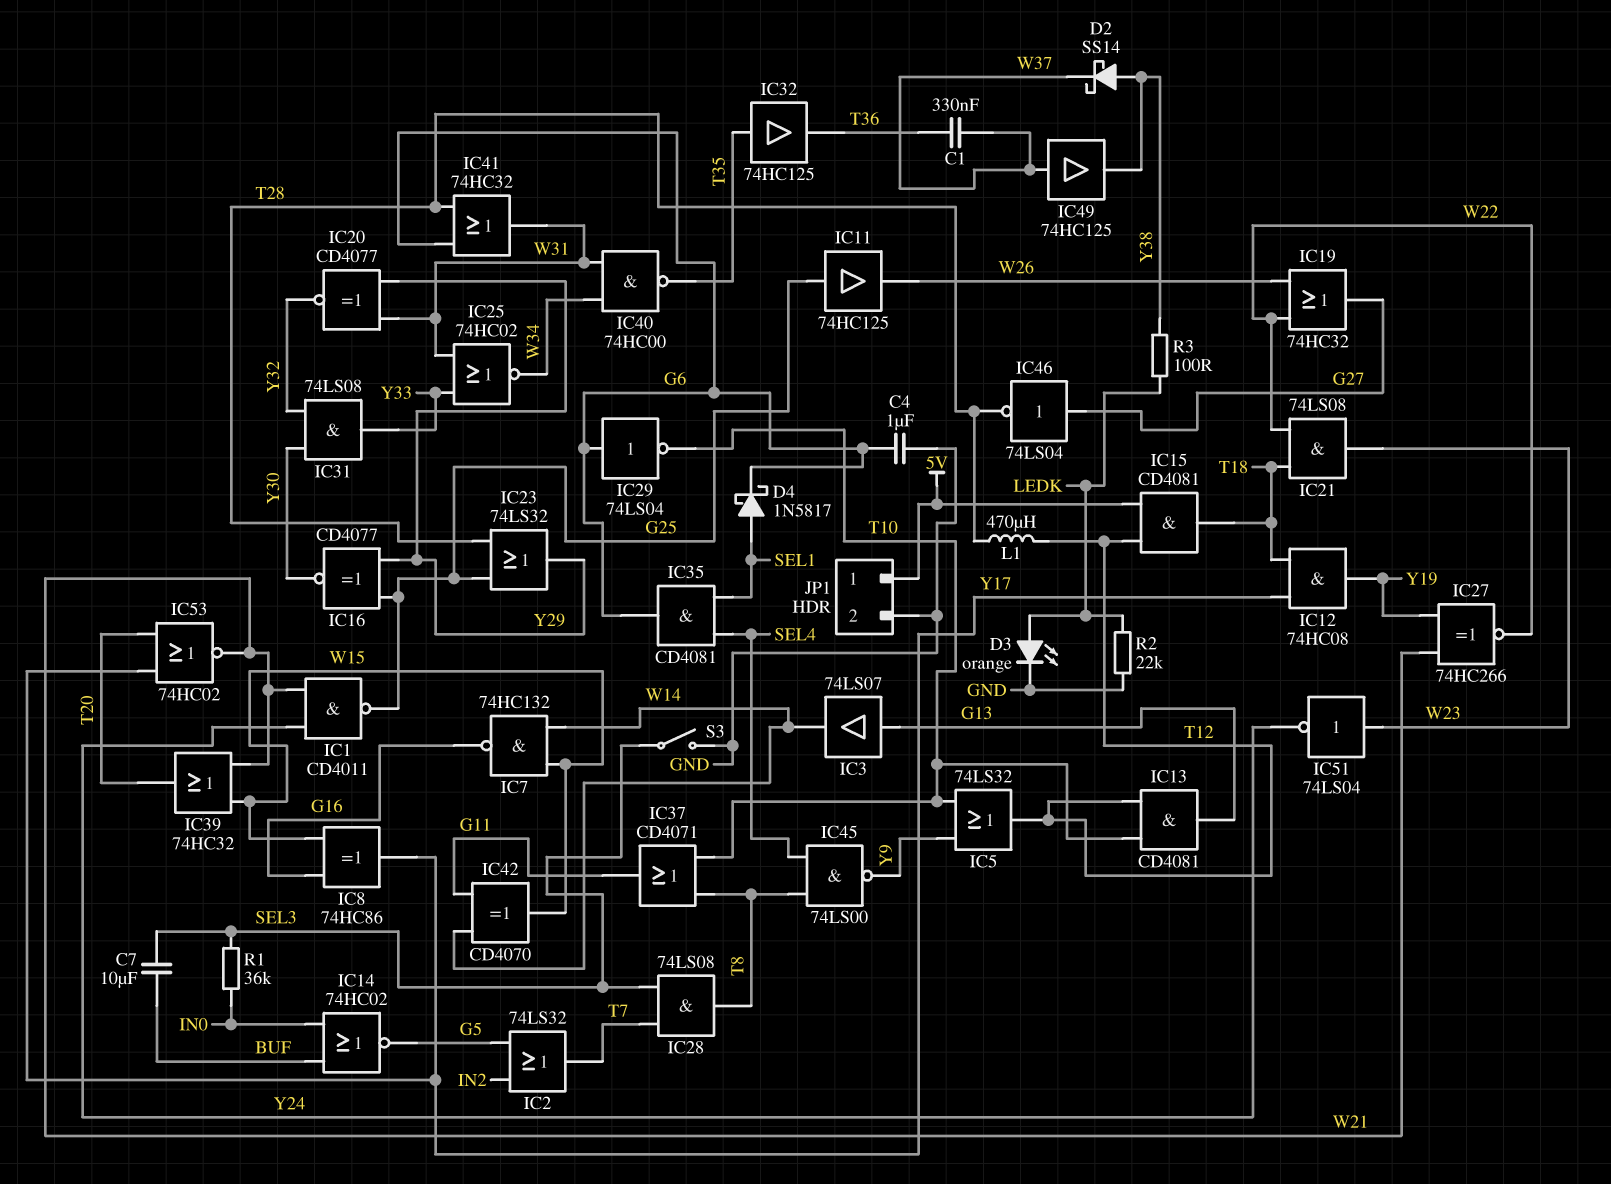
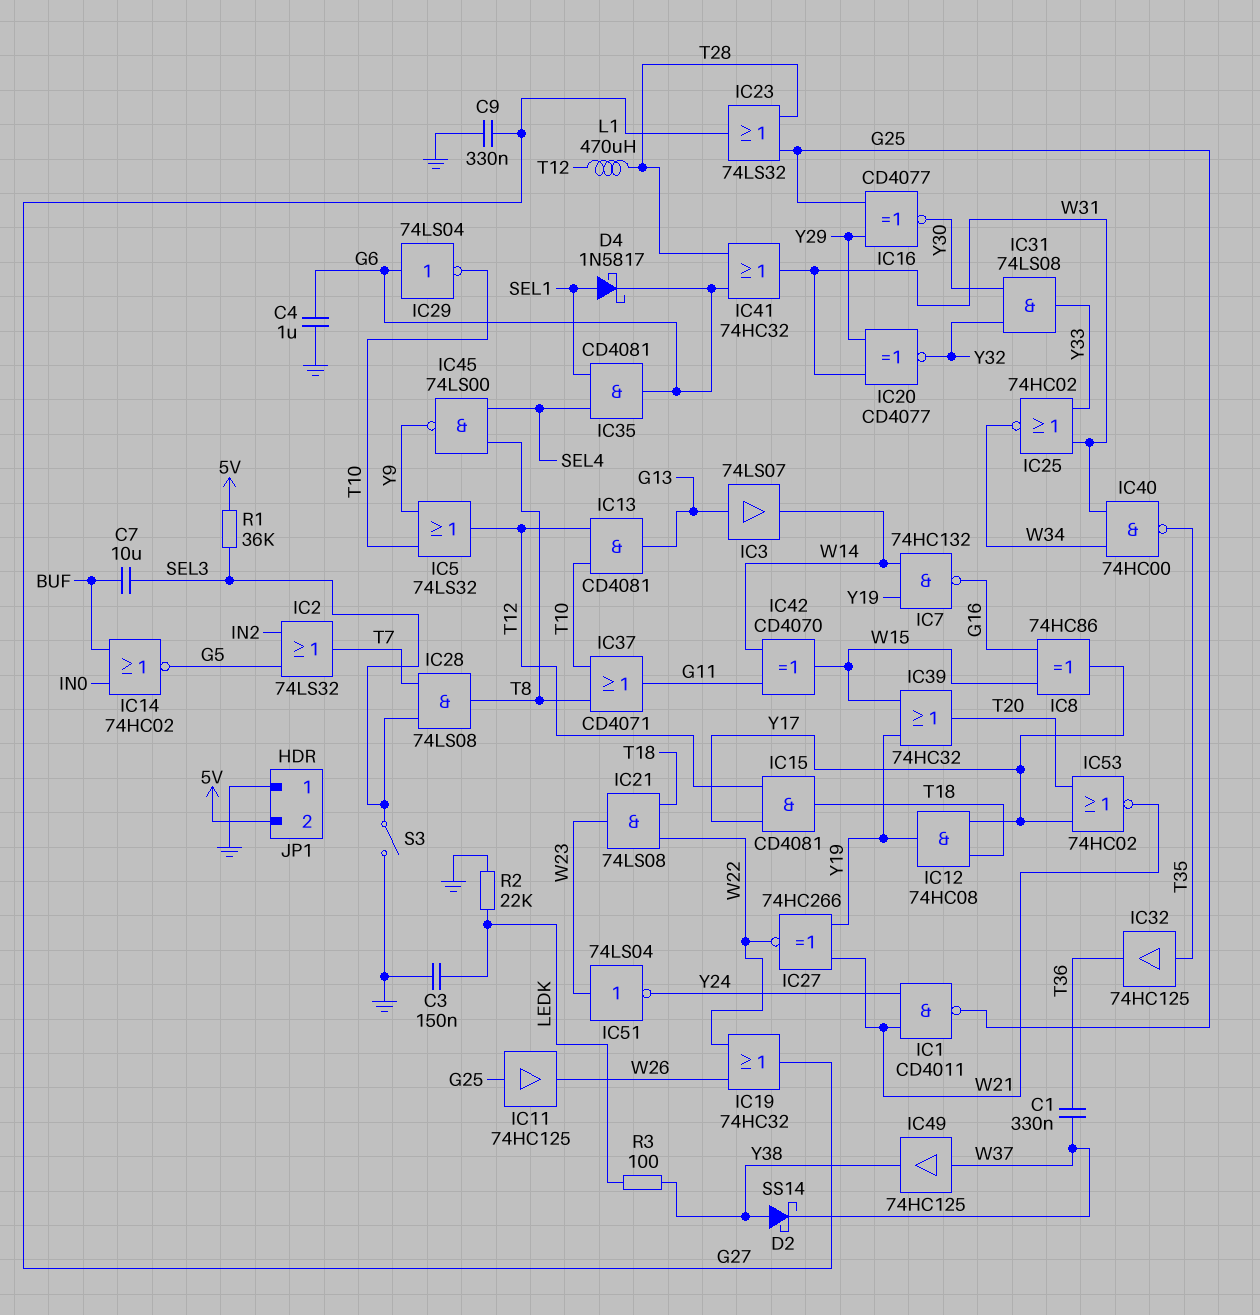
C3: none -> 150nF (GND, LEDK)
C9: none -> 330nF (G27, GND)
D3: LED orange (A LEDK, K GND) -> none
IC7: NAND 74HC132 (in W14, in W15, out G16) -> NAND 74HC132 (in W14, in Y19, out G16)
IC15: AND CD4081 (in 5V, in T12, out T18) -> AND CD4081 (in T12, in Y17, out T18)
IC23: OR 74LS32 (in G25, in T28, out Y29) -> OR 74LS32 (in G25, in T28, out G27)
IC39: OR 74HC32 (in W15, in W21, out T20) -> OR 74HC32 (in W15, in Y19, out T20)
IC46: NOT 74LS04 (in G27, out T28) -> none
JP1 pin 1: 5V -> GND
JP1 pin 2: GND -> 5V
R1: 36k (IN0, SEL3) -> 36k (5V, SEL3)

